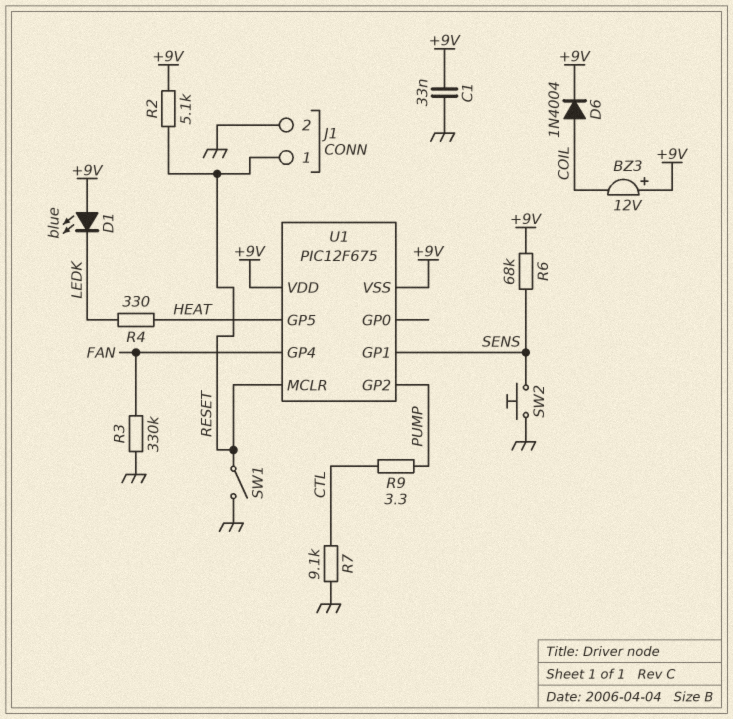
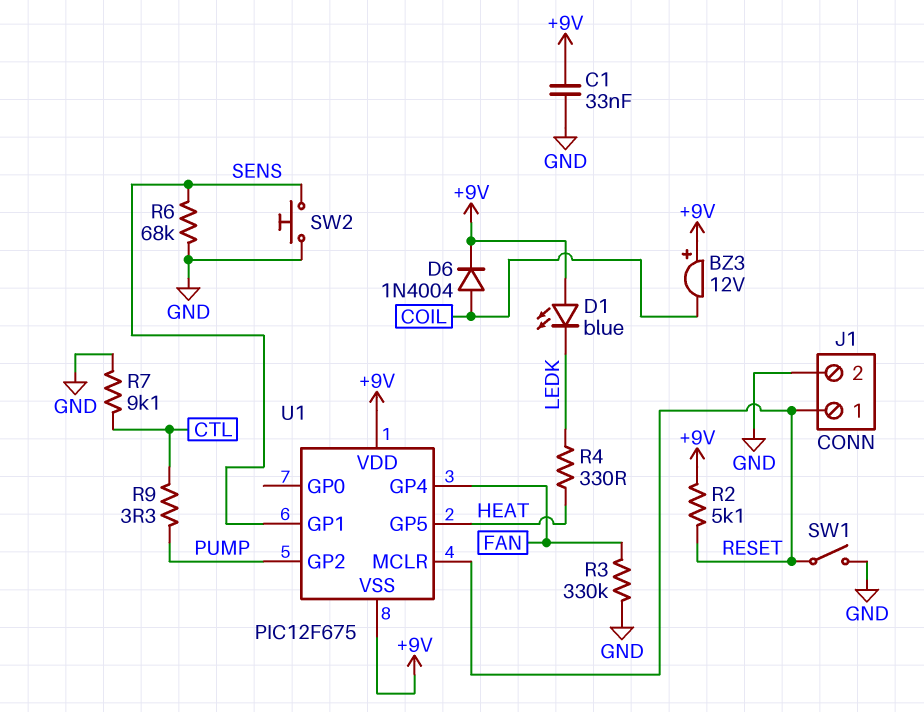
R6: 68k (+9V, SENS) -> 68k (GND, SENS)

